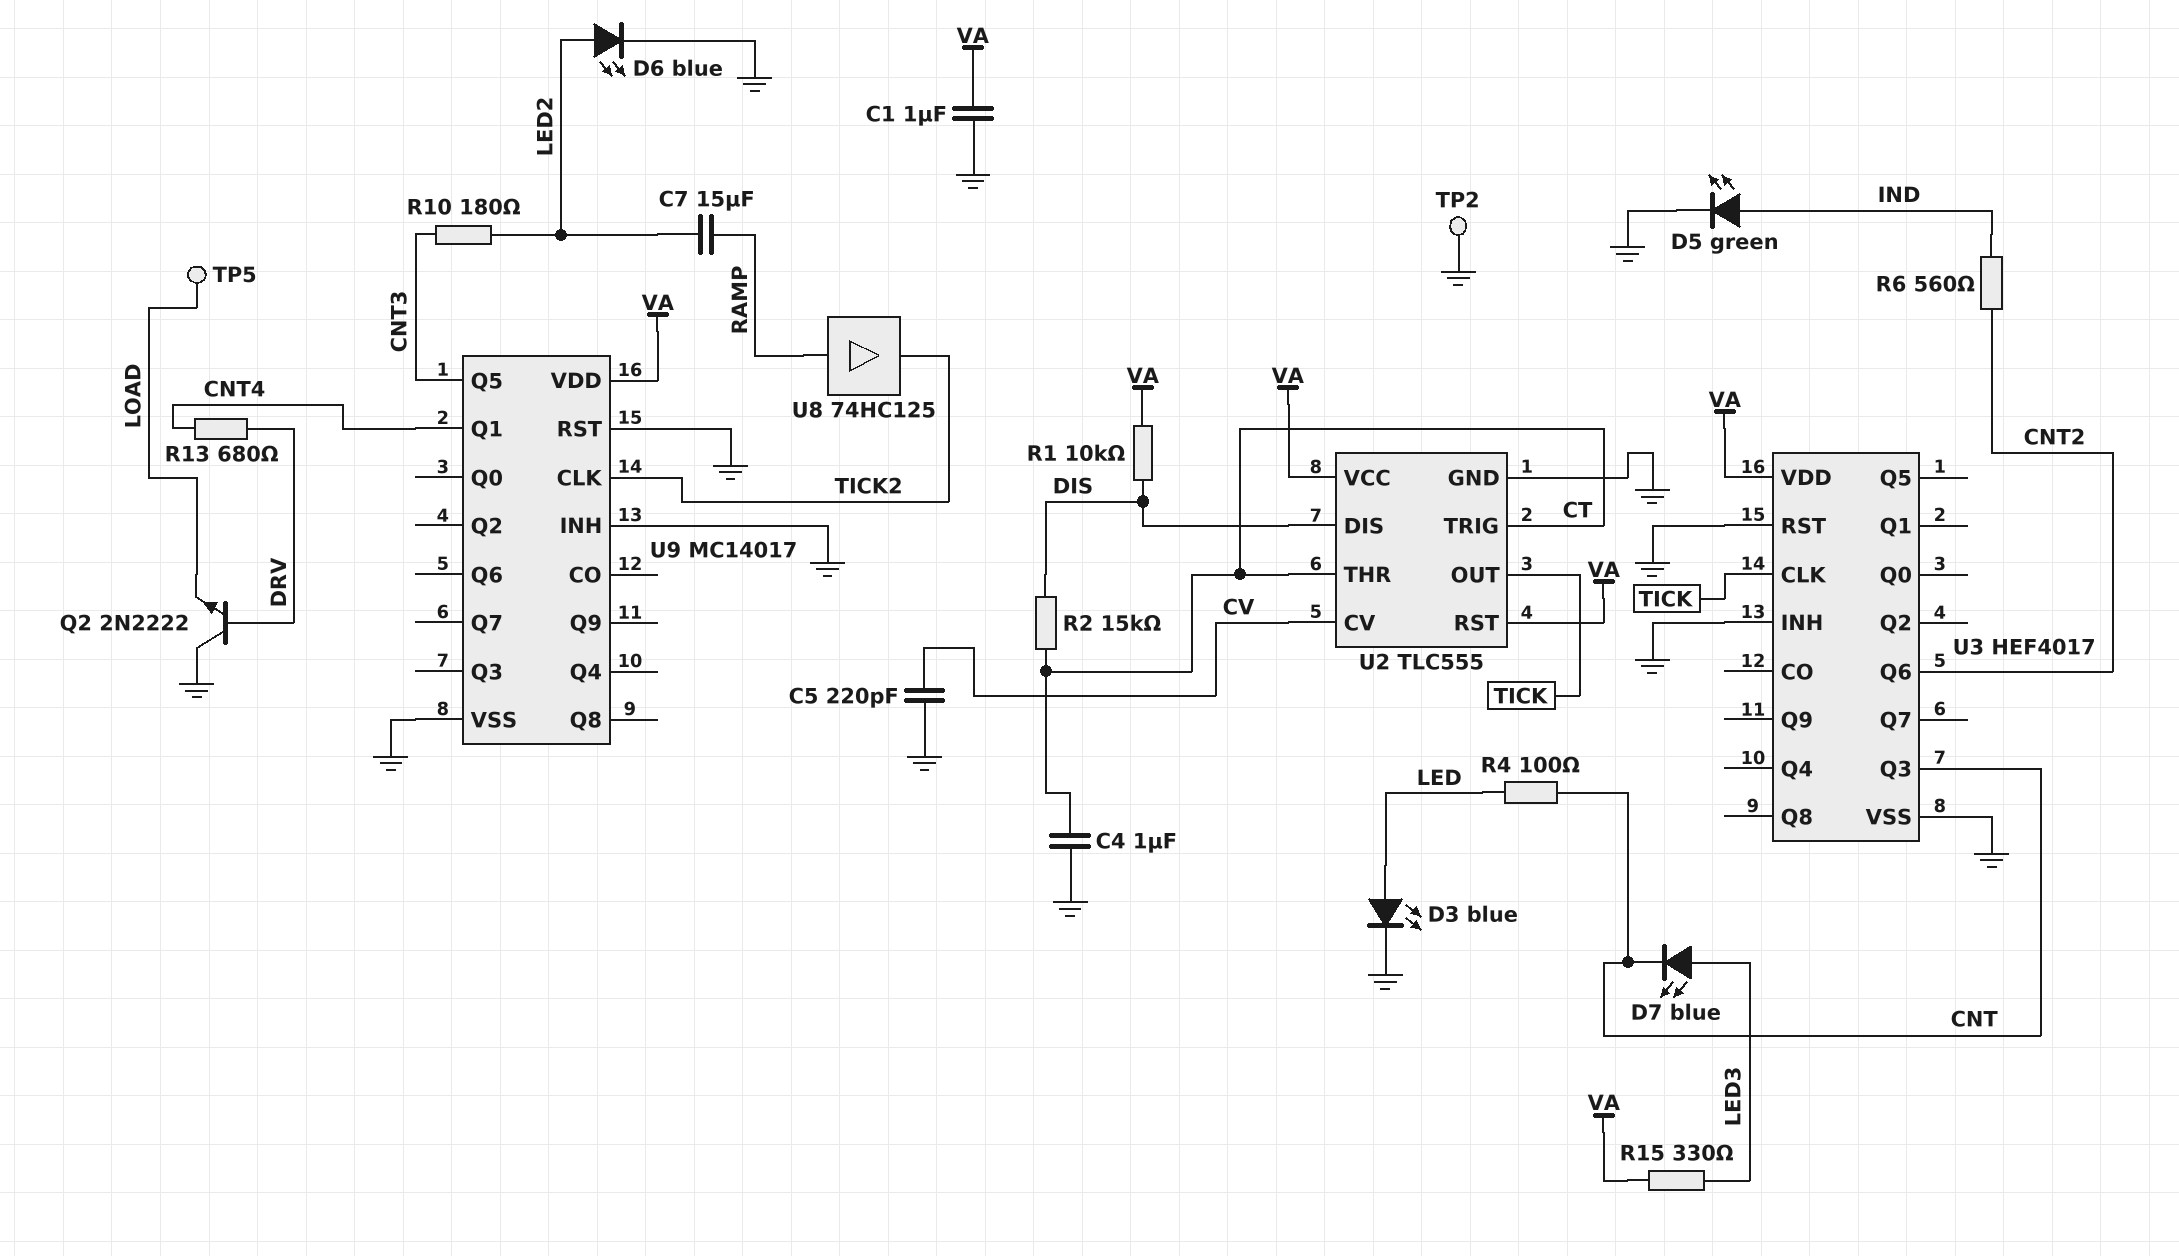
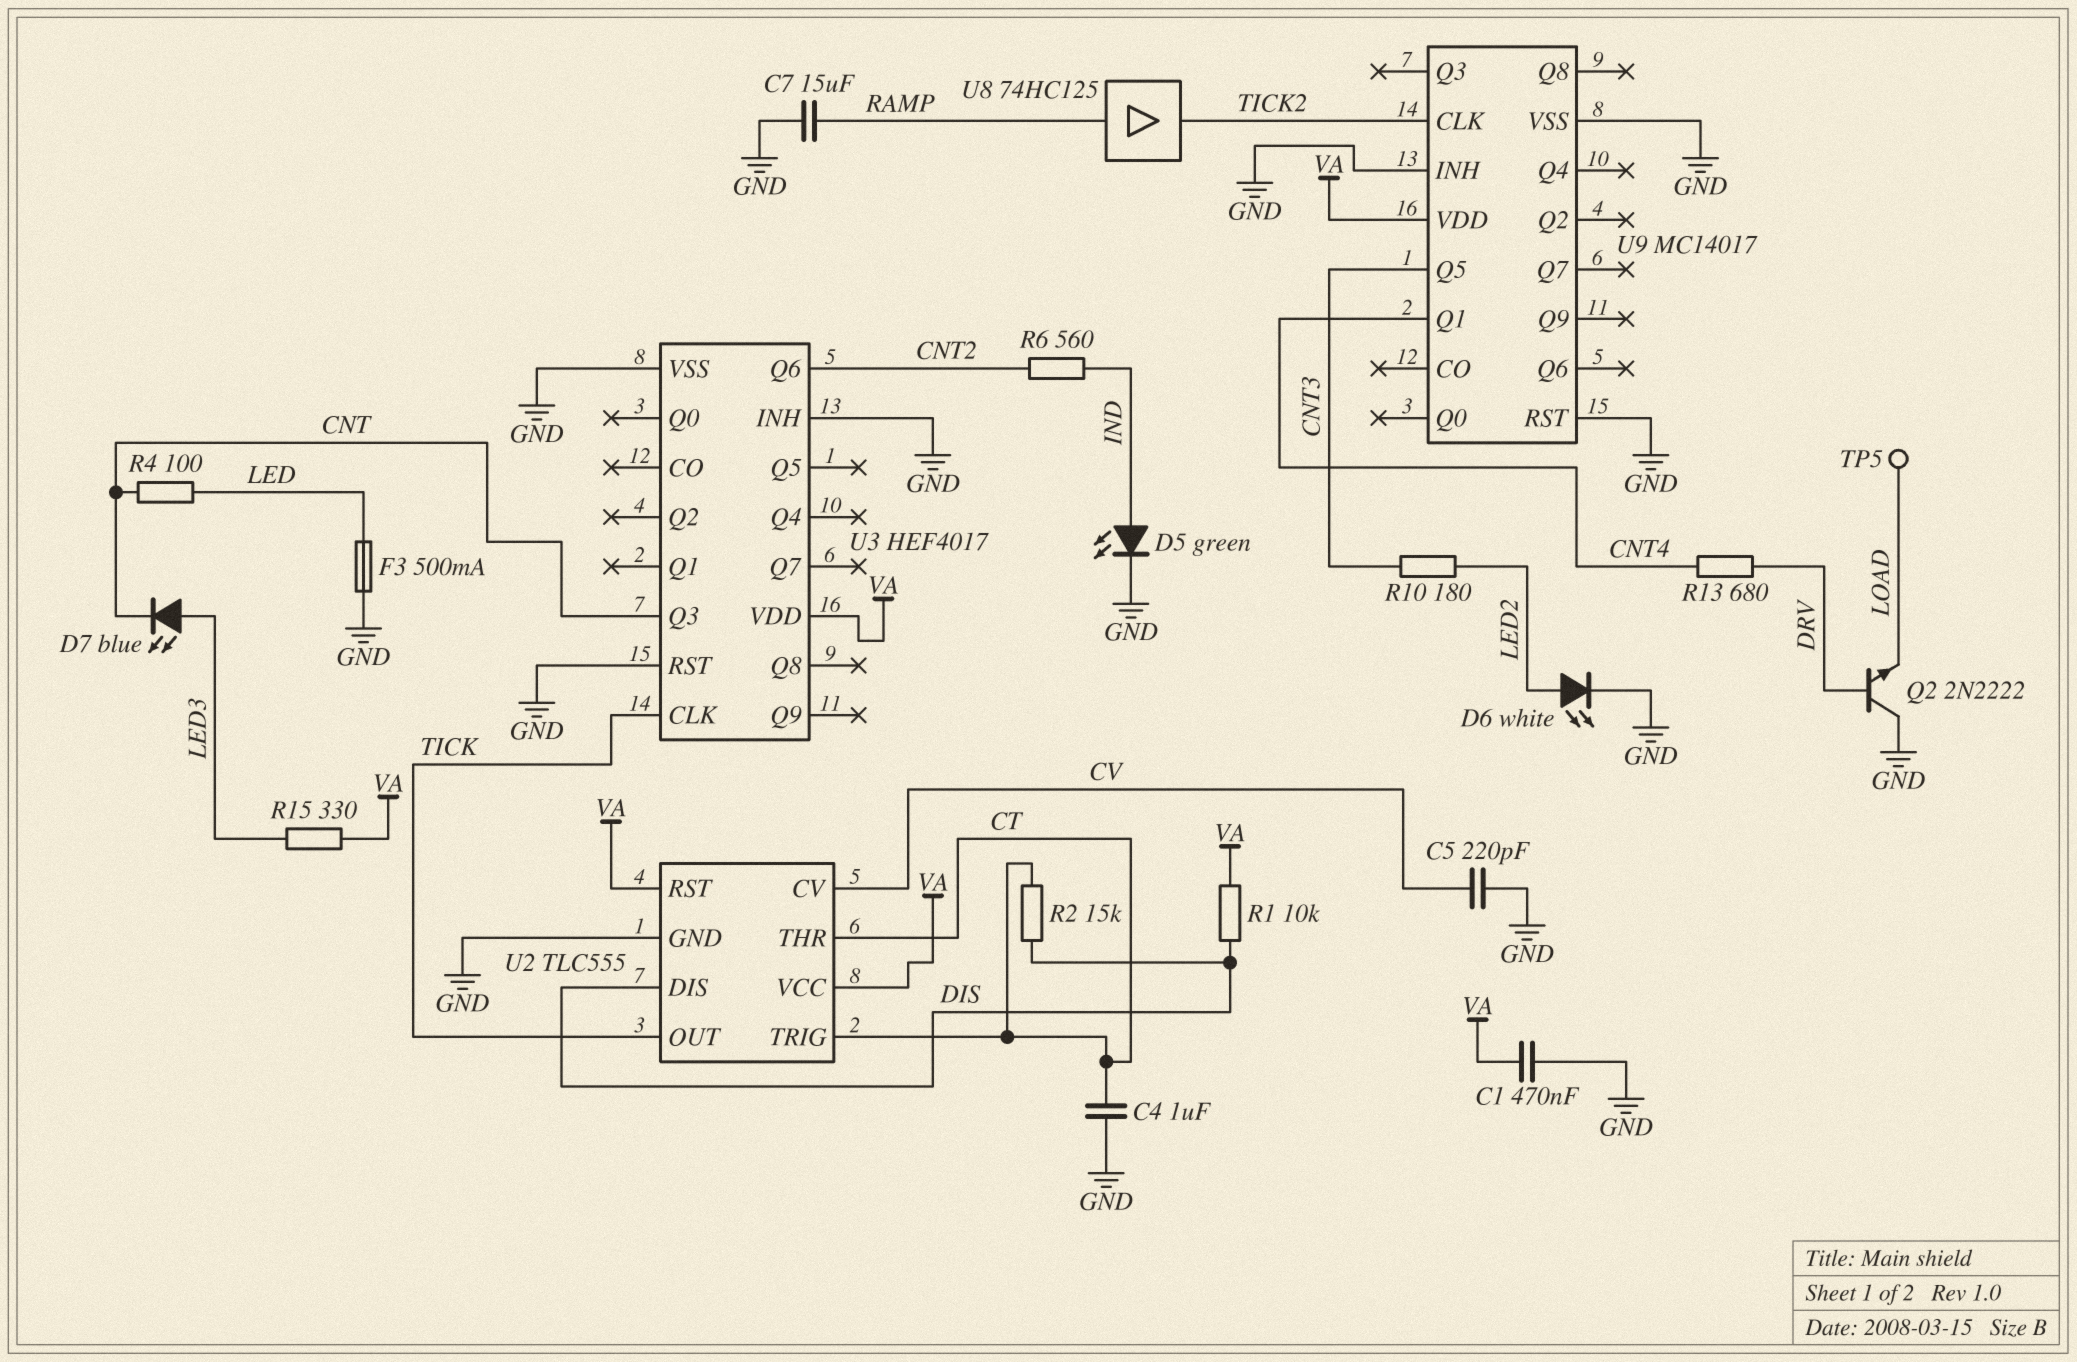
C1: 1uF (GND, VA) -> 470nF (GND, VA)
C7: 15uF (LED2, RAMP) -> 15uF (GND, RAMP)
D3: LED blue (A LED, K GND) -> none
D6: LED blue (A LED2, K GND) -> LED white (A LED2, K GND)
F3: none -> 500mA (GND, LED)
TP2: test point (GND) -> none

